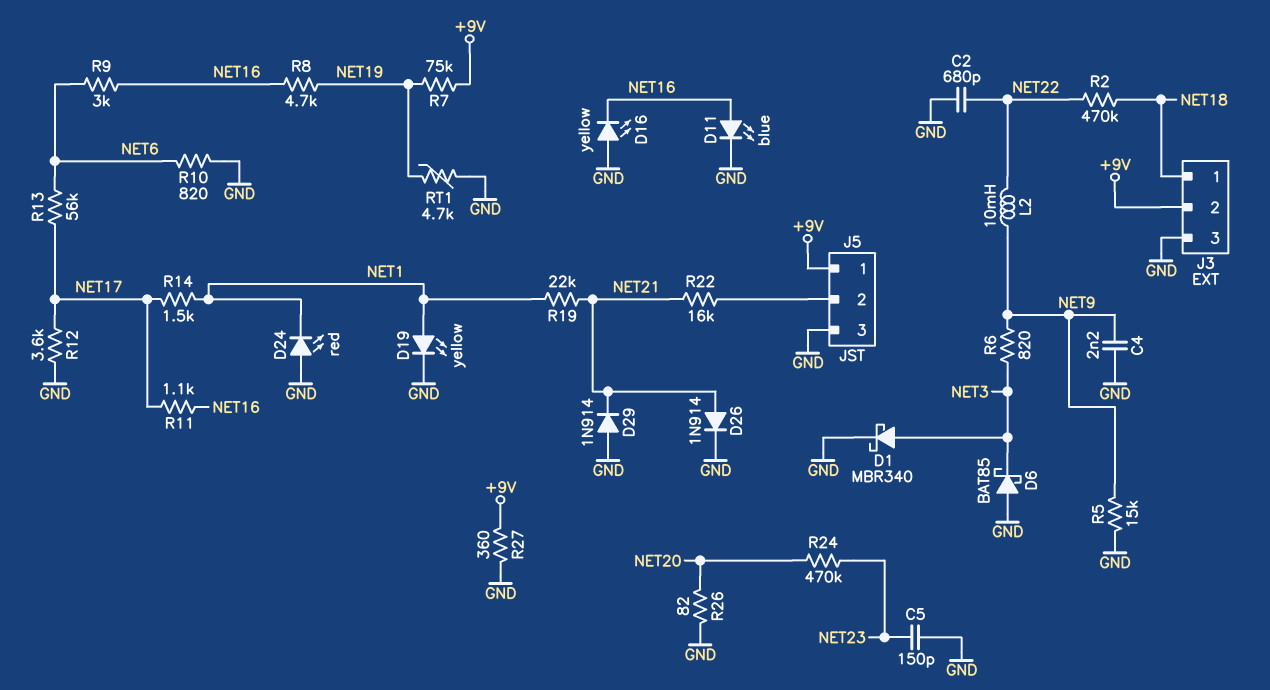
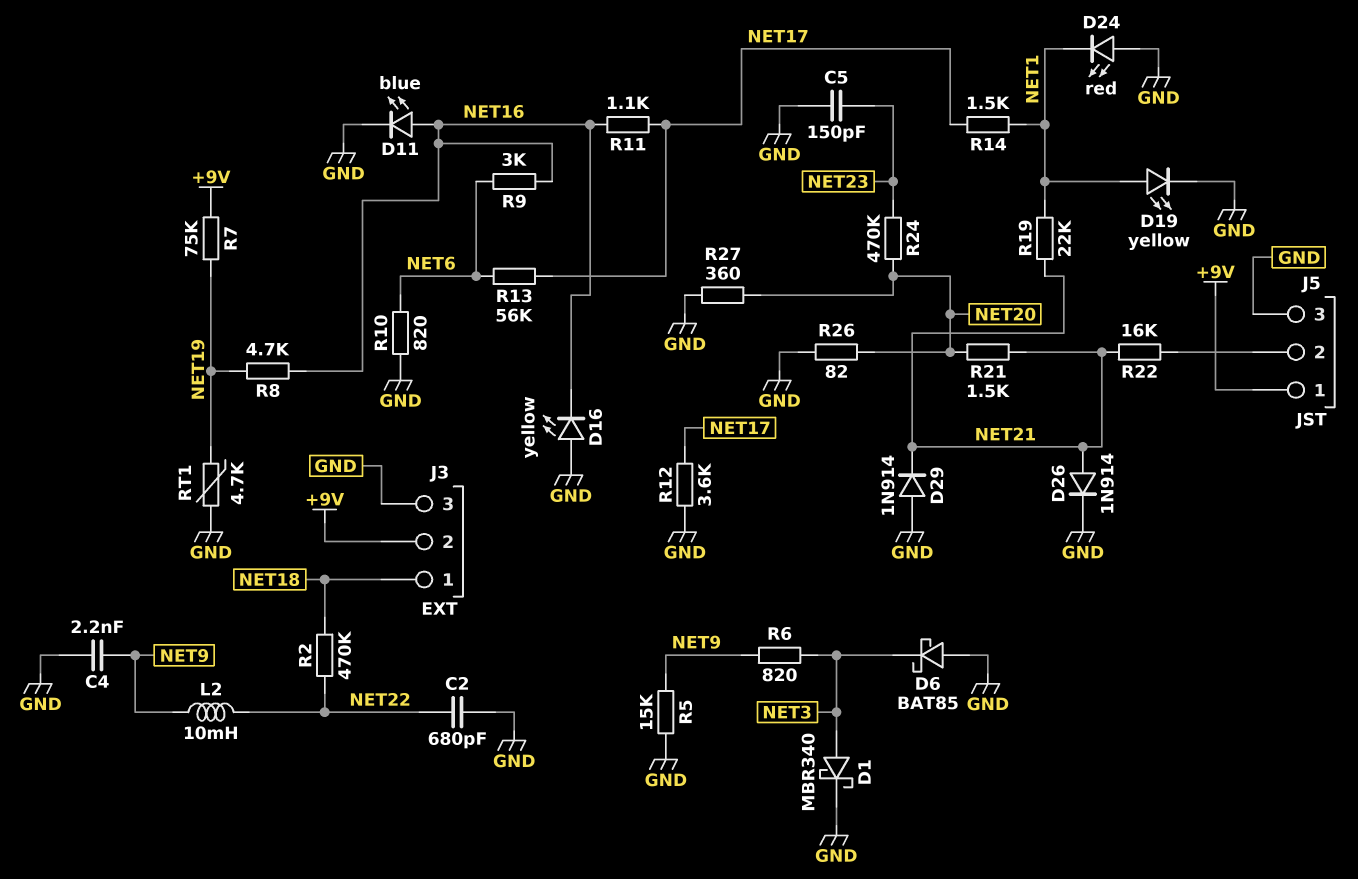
R21: none -> 1.5k (NET20, NET21)
R27: 360 (+9V, GND) -> 360 (GND, NET20)

